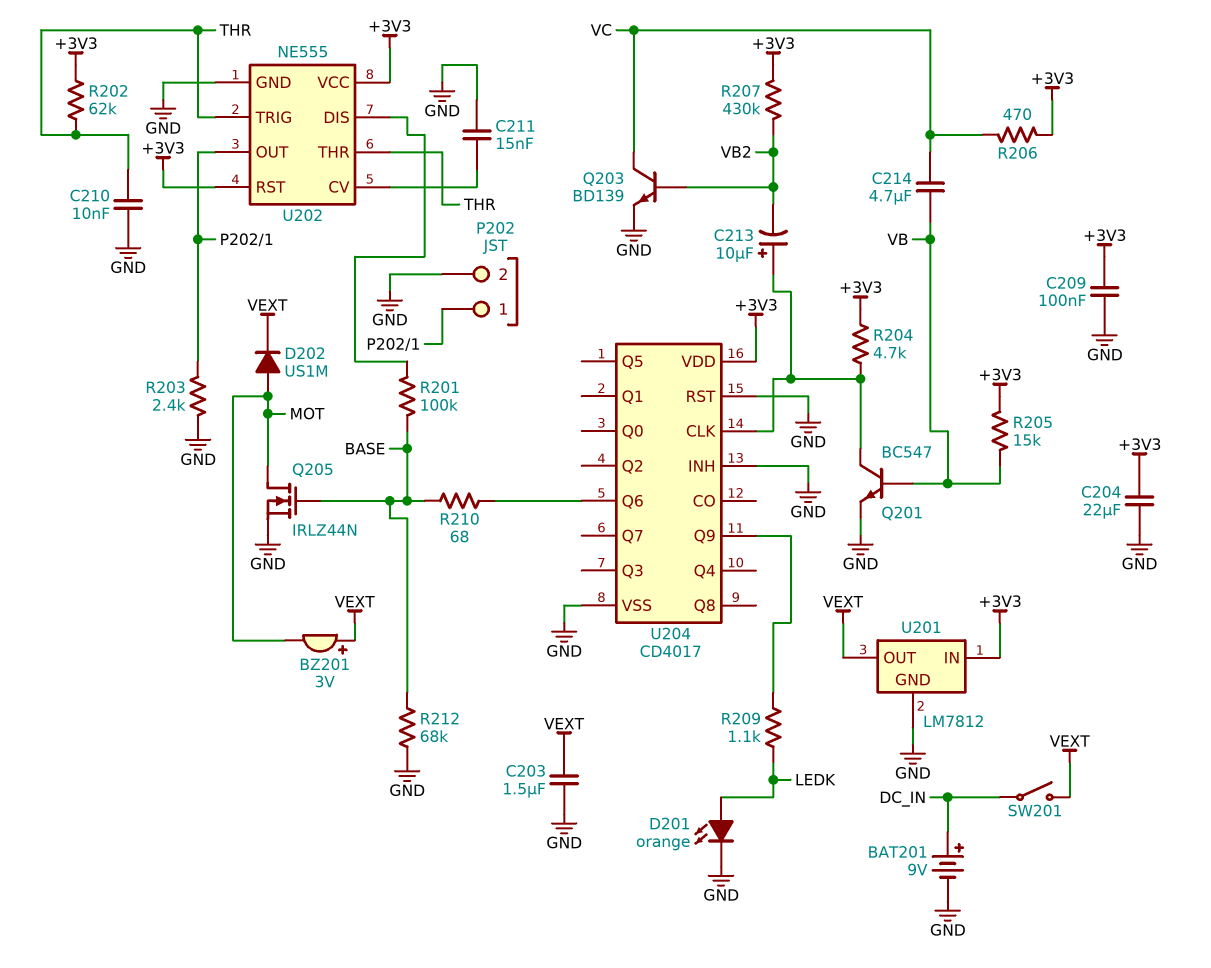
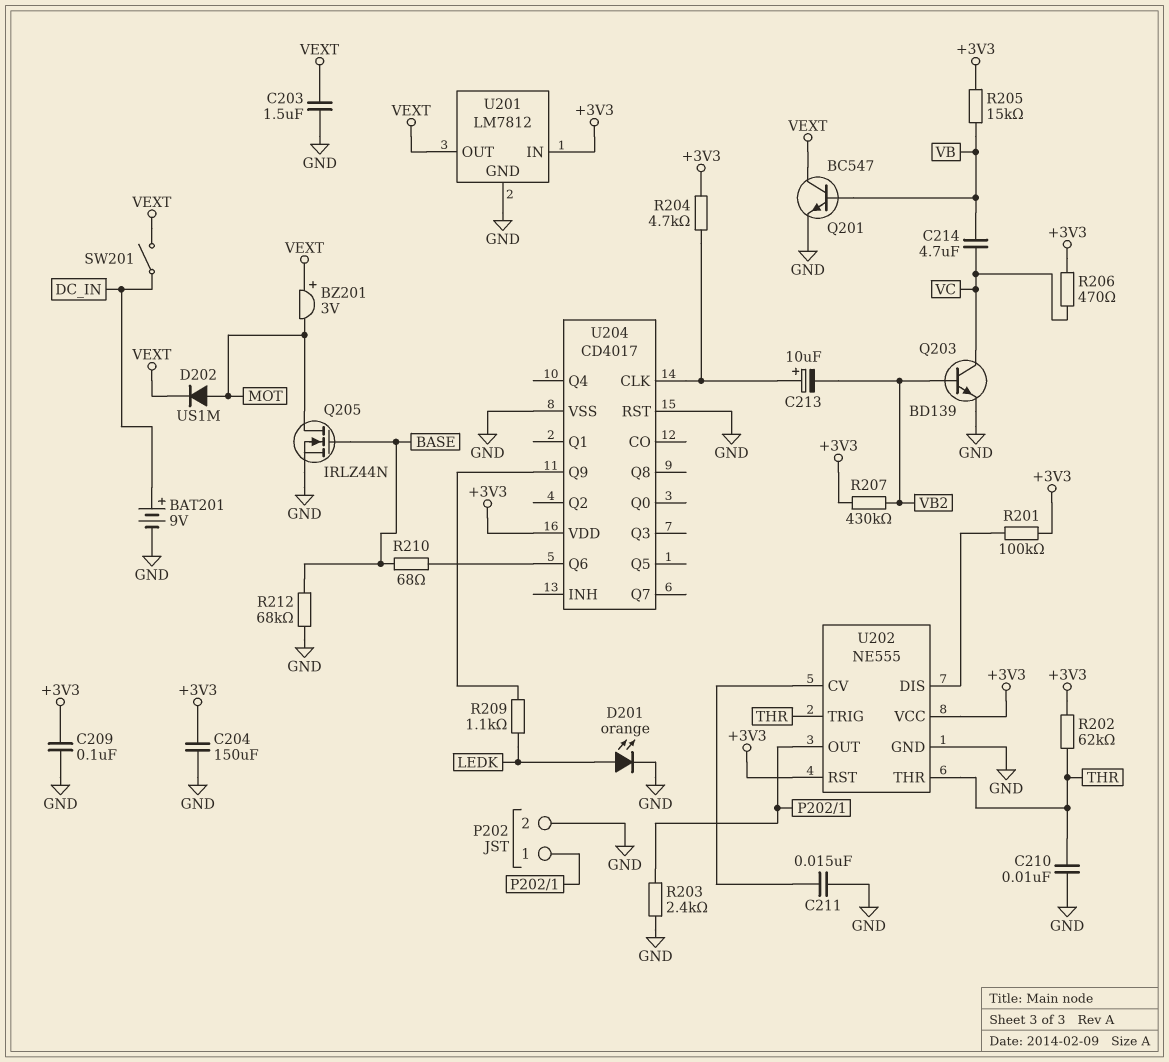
C204: 22uF (+3V3, GND) -> 150uF (+3V3, GND)
Q201: NPN BC547 (B VB, C U204/CLK, E GND) -> NPN BC547 (B VB, C VEXT, E GND)
R201: 100k (BASE, U202/DIS) -> 100k (+3V3, U202/DIS)
U204 pin INH: GND -> none

